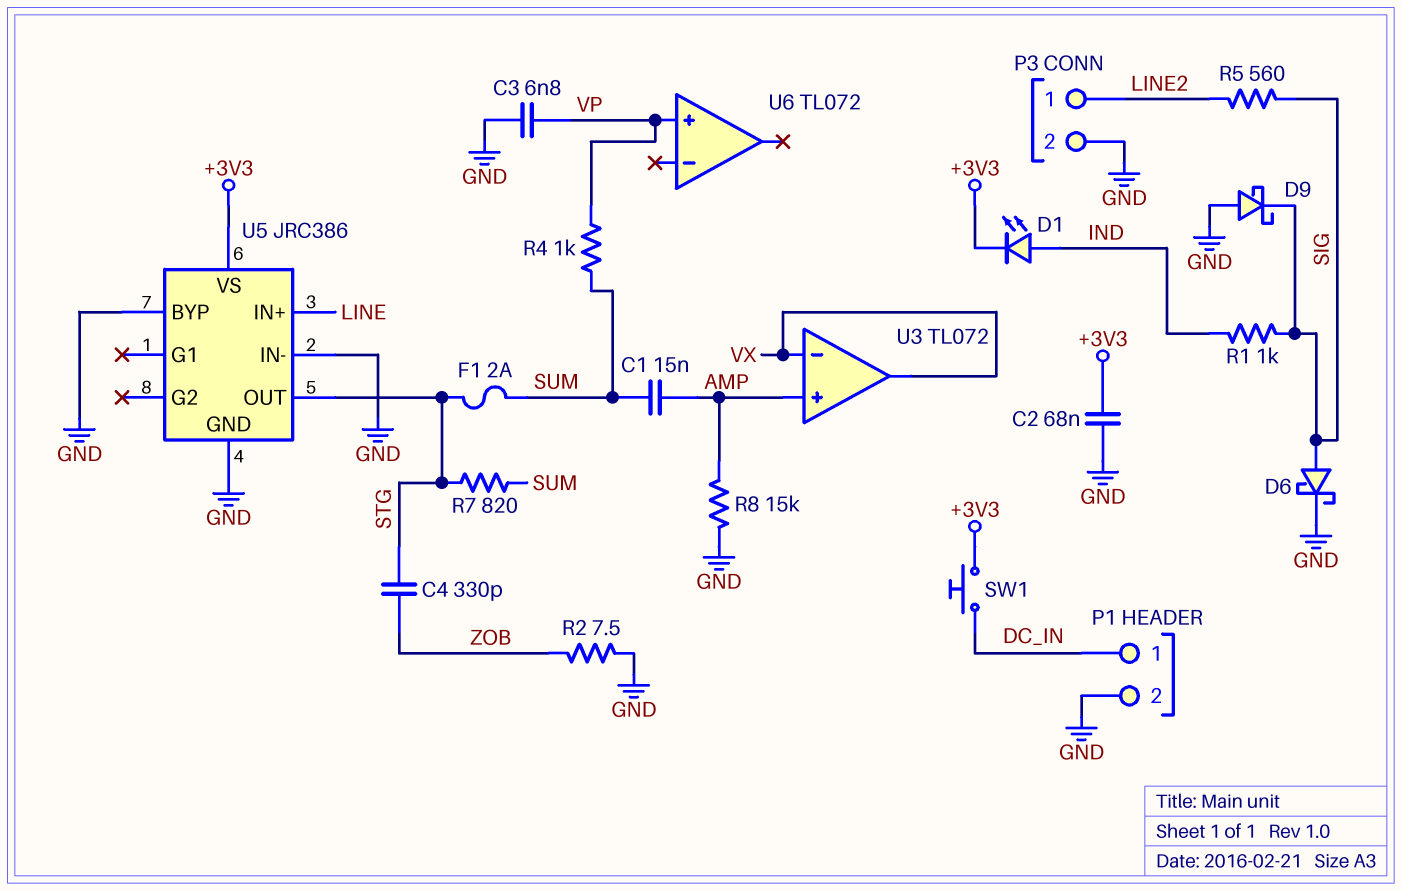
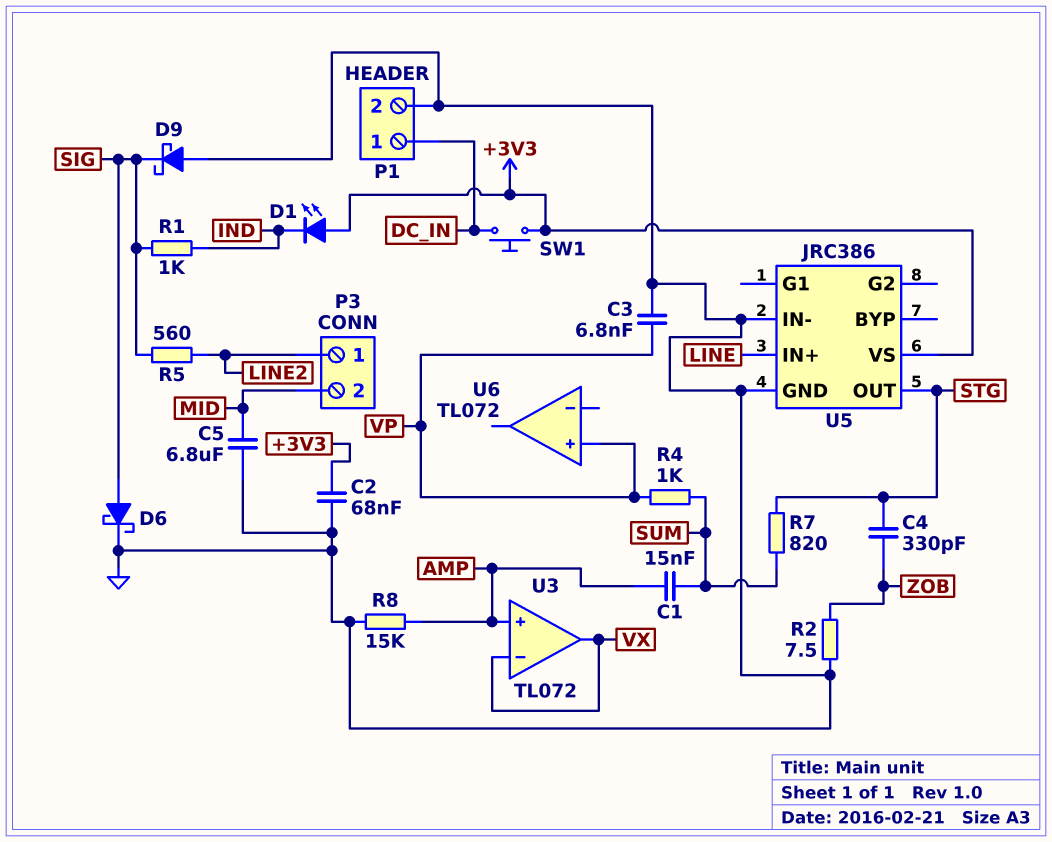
C5: none -> 6.8uF (GND, MID)
D1: LED (A IND, K +3V3) -> LED (A +3V3, K IND)
F1: 2A (STG, SUM) -> none
P3 pin 2: GND -> MID
U5 pin BYP: GND -> none

